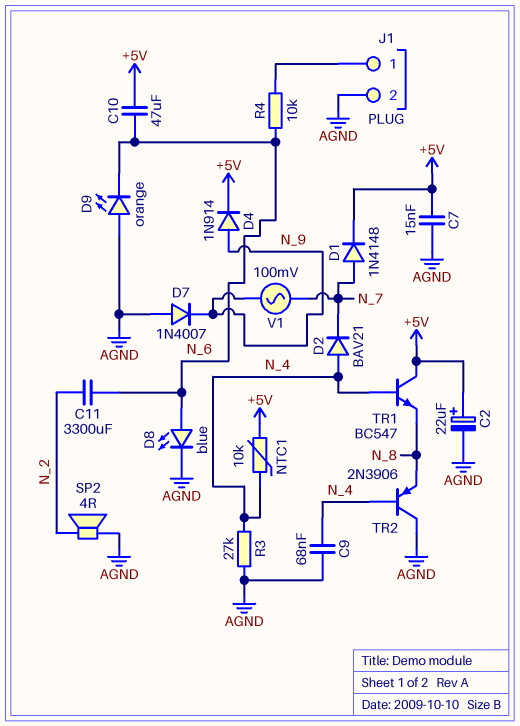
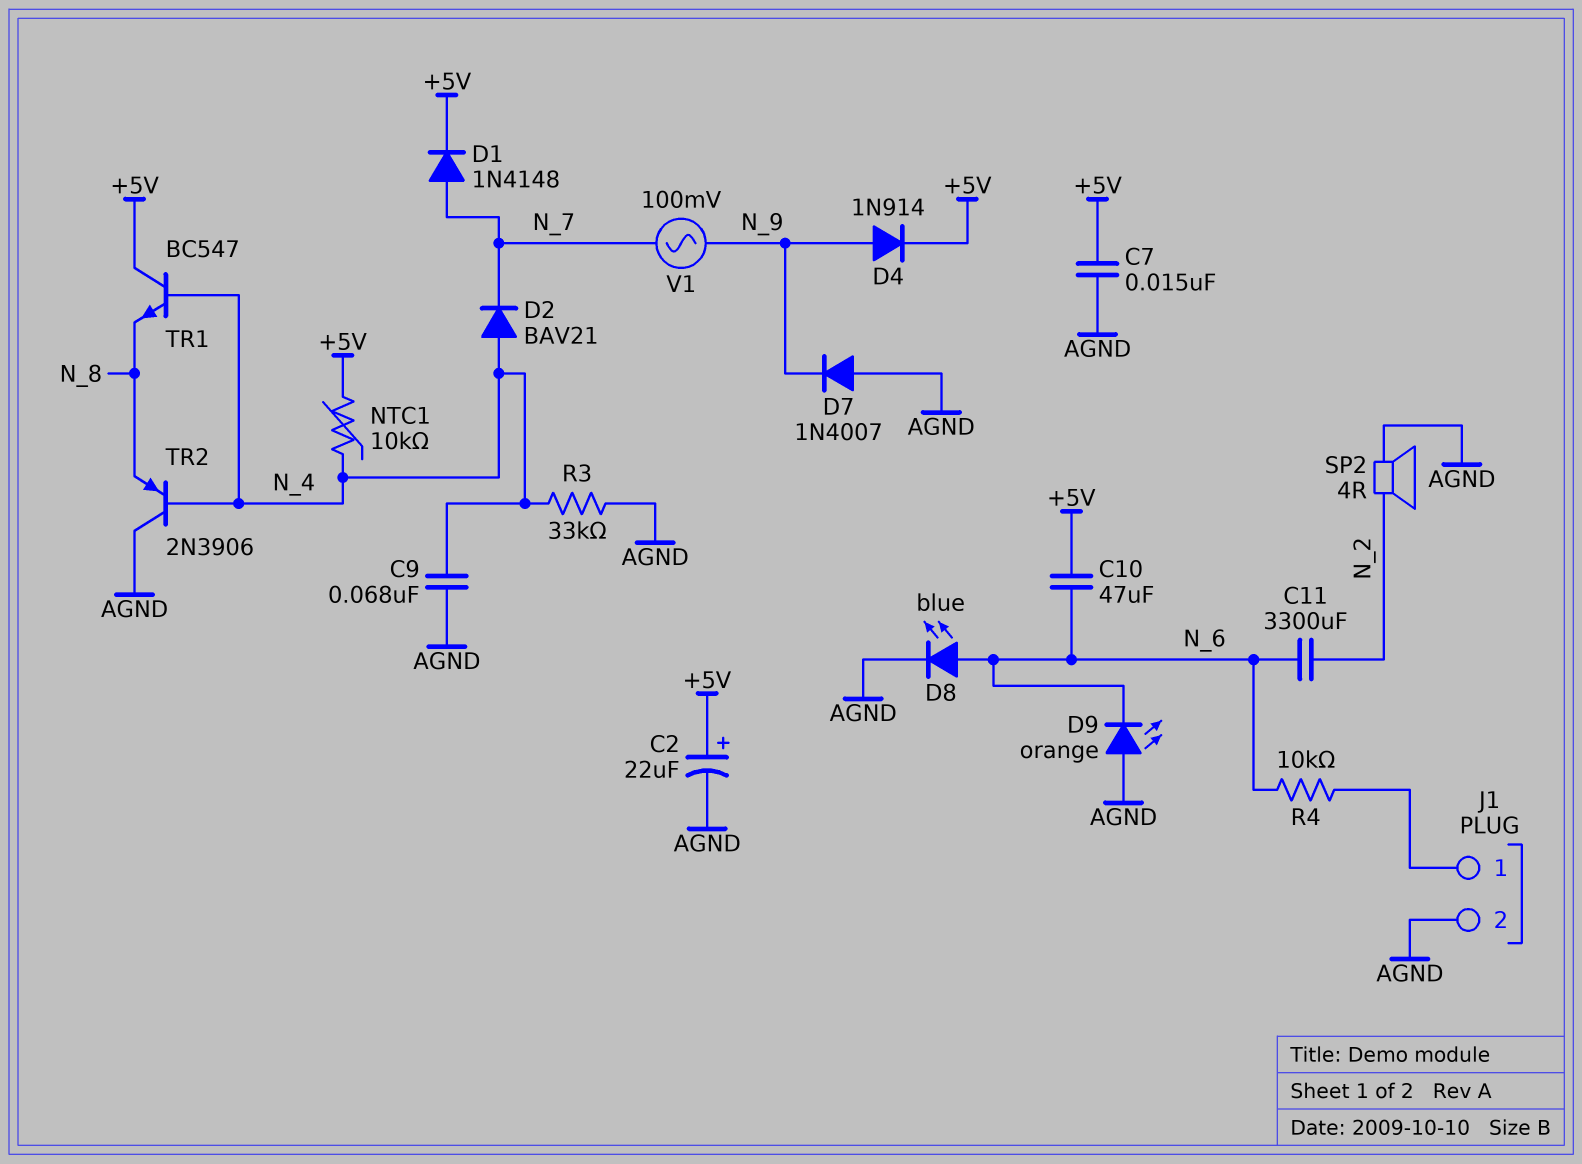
R3: 27k (AGND, N_4) -> 33k (AGND, N_4)

